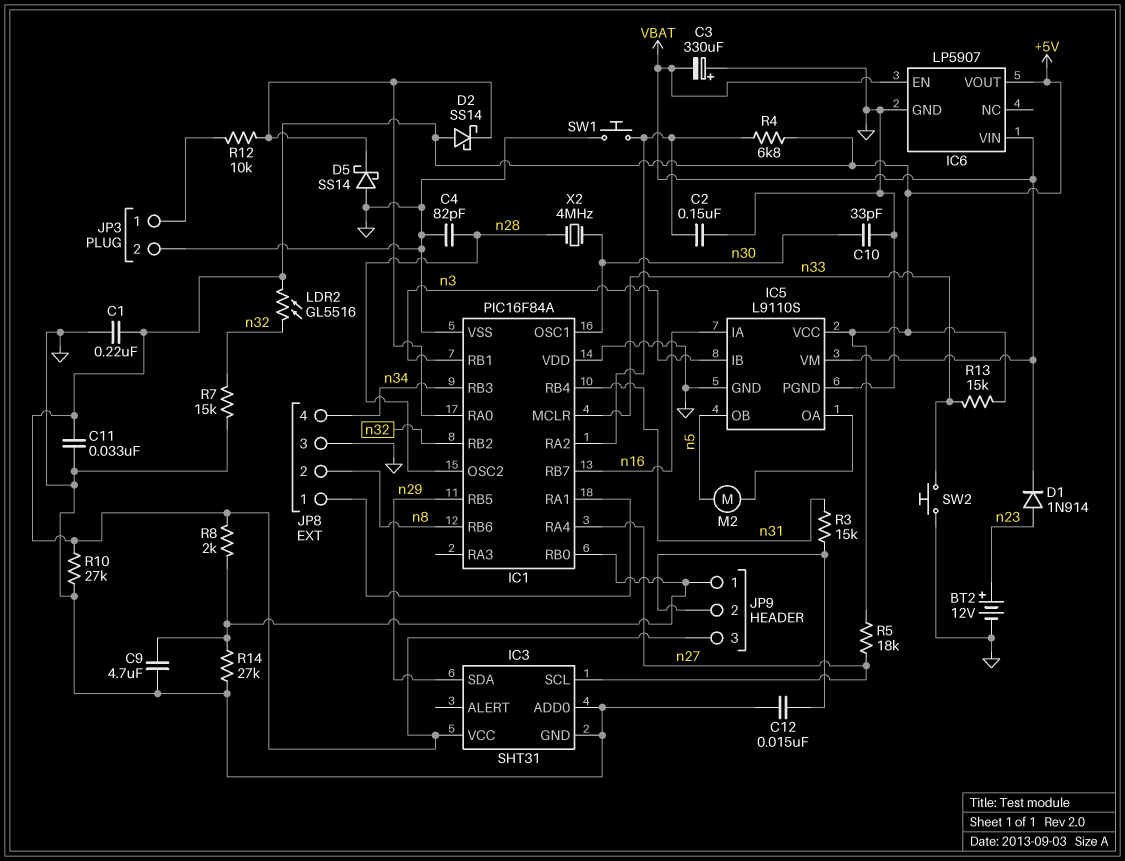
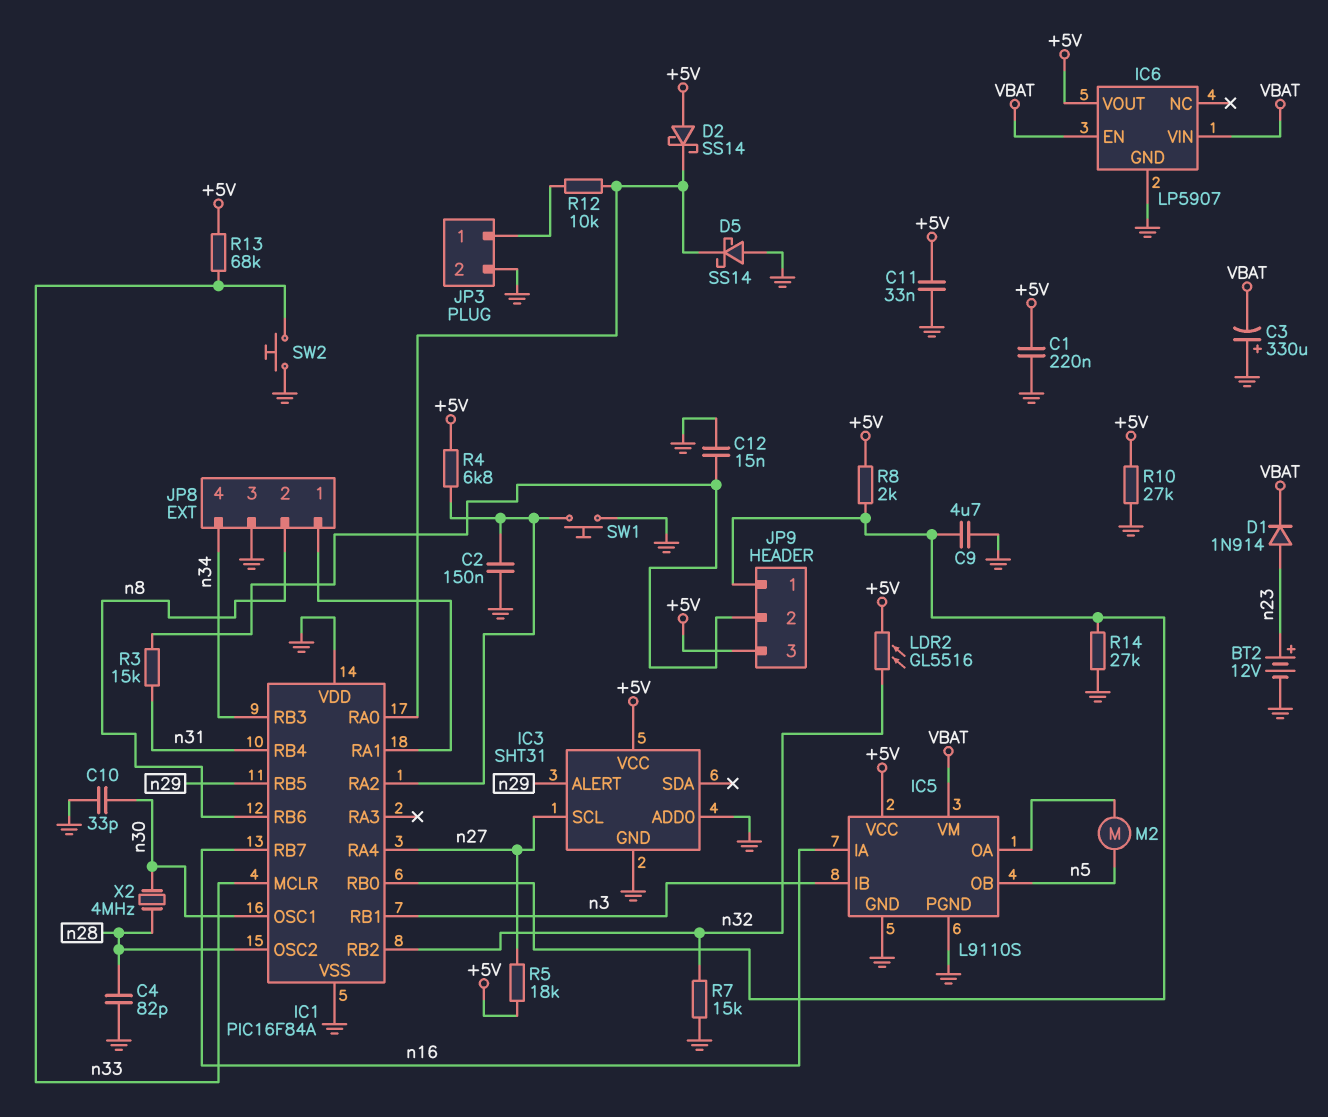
IC3 pin ALERT: none -> n29
IC3 pin SDA: n29 -> none
R13: 15k (+5V, n33) -> 68k (+5V, n33)

